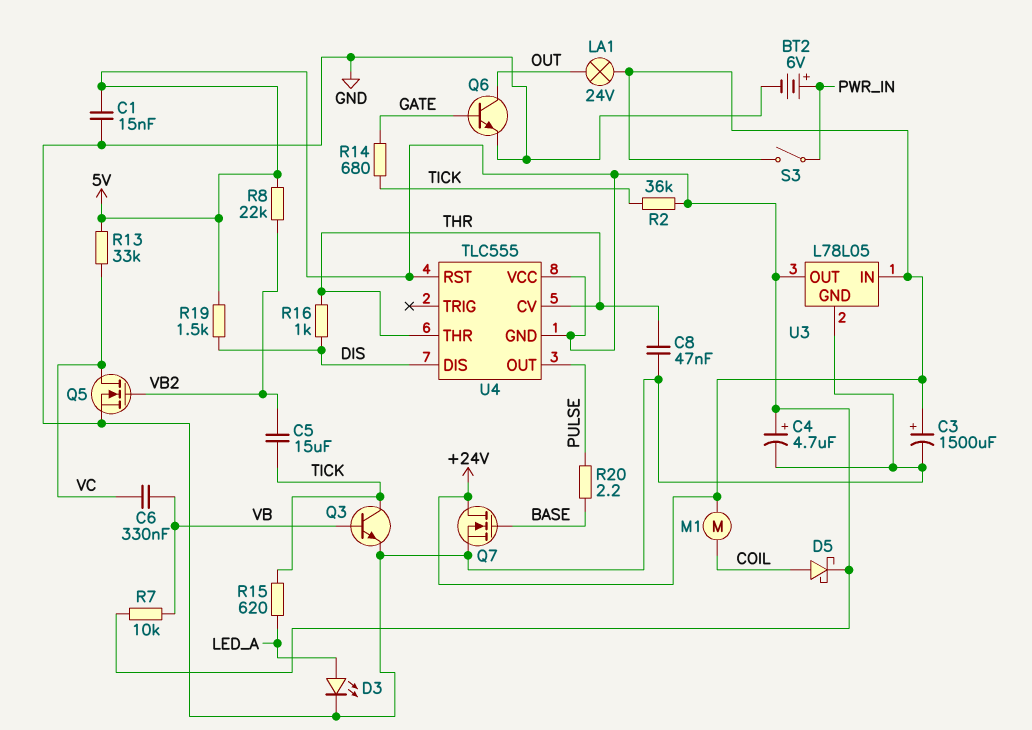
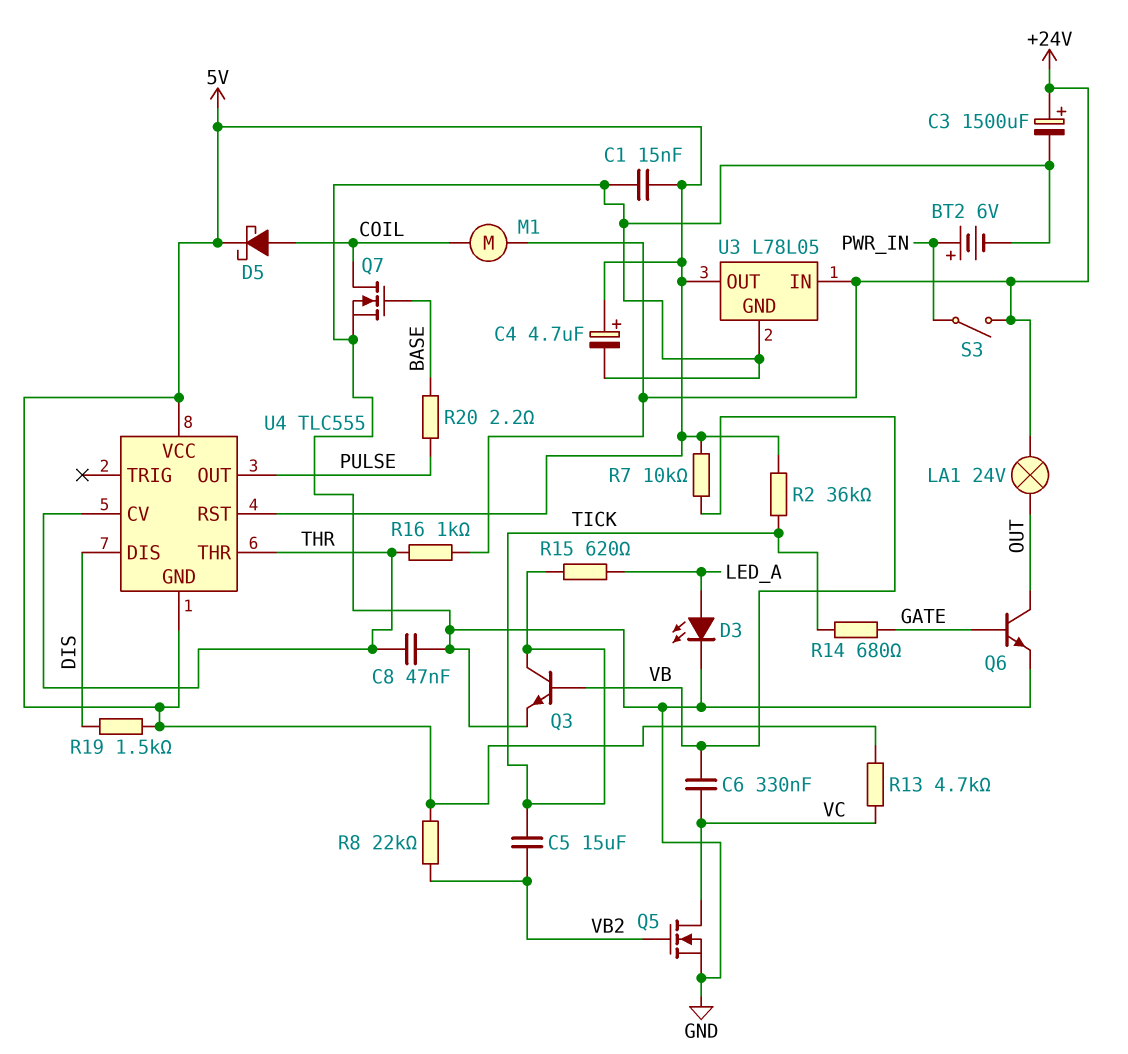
Q7: NMOS (G BASE, D +24V, S GND) -> NMOS (G BASE, D COIL, S GND)
R13: 33k (5V, VC) -> 4.7k (5V, VC)
R16: 1k (DIS, THR) -> 1k (+24V, THR)

